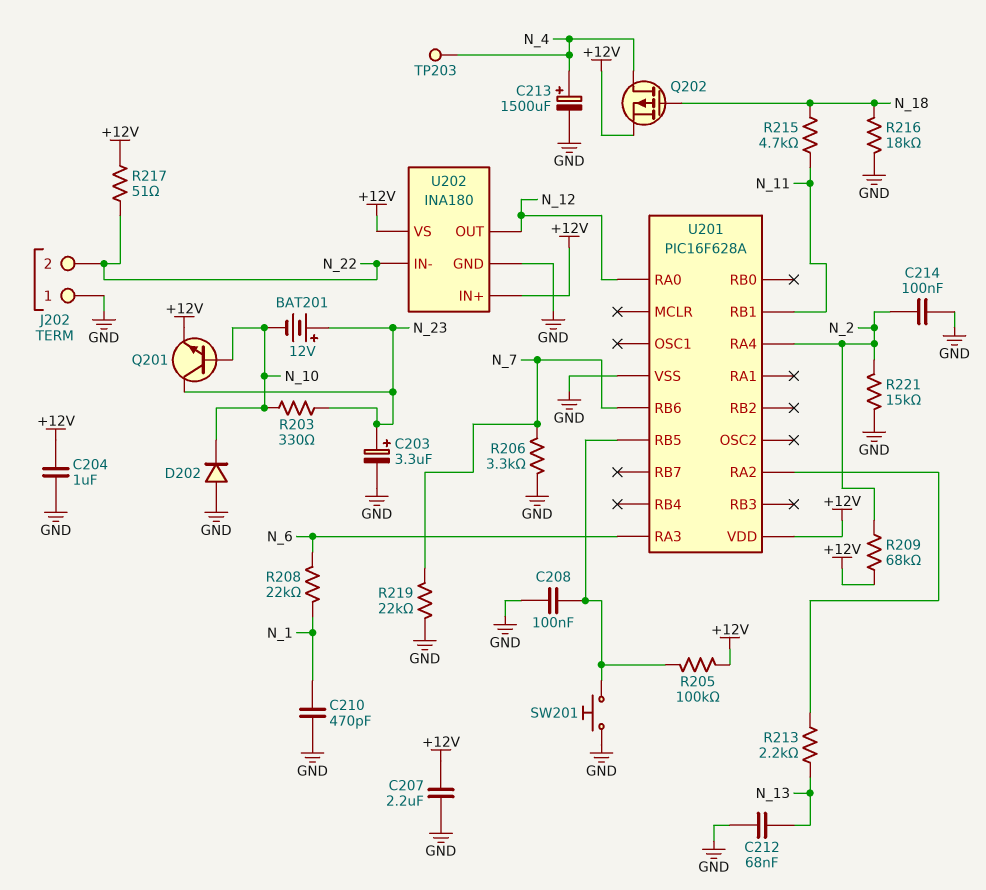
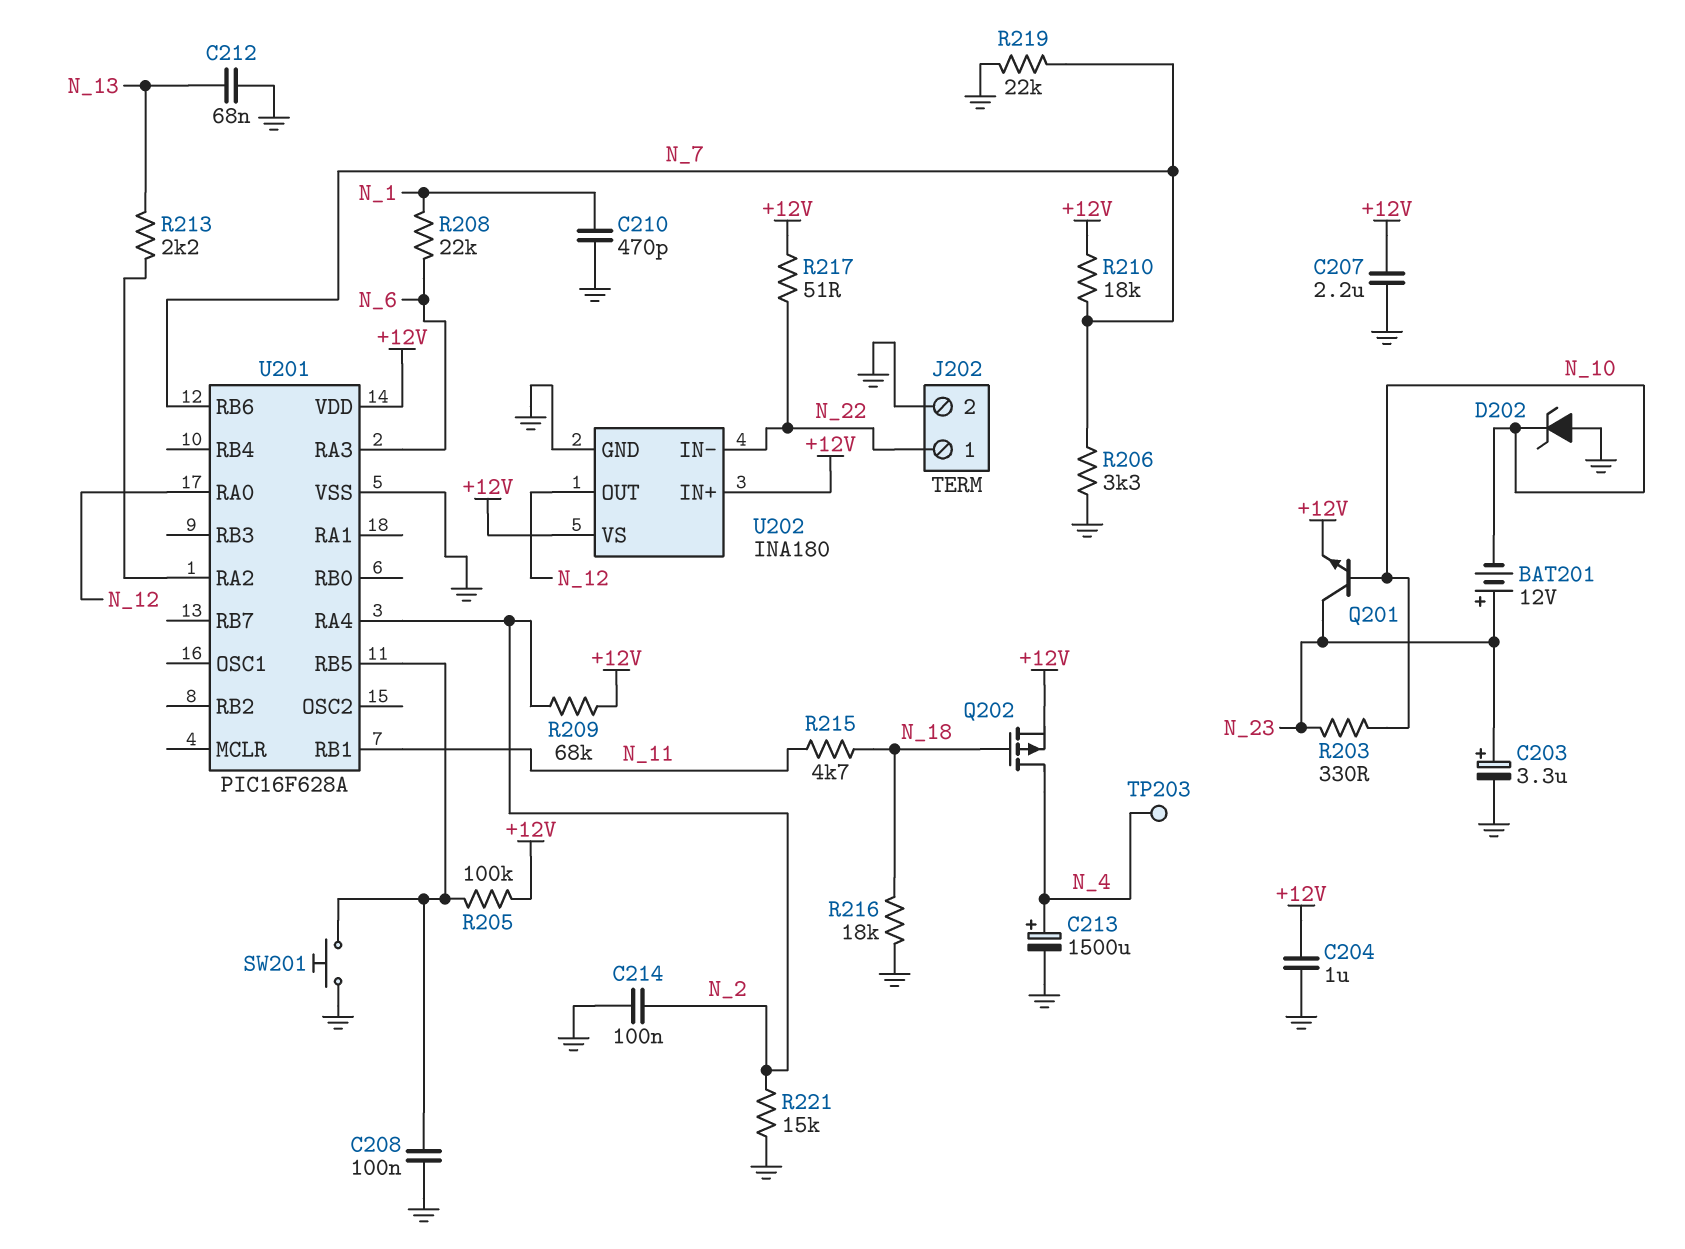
D202: diode (A GND, K N_10) -> zener (A GND, K N_10)
J202 pin 1: GND -> N_22
J202 pin 2: N_22 -> GND
R210: none -> 18k (+12V, N_7)

